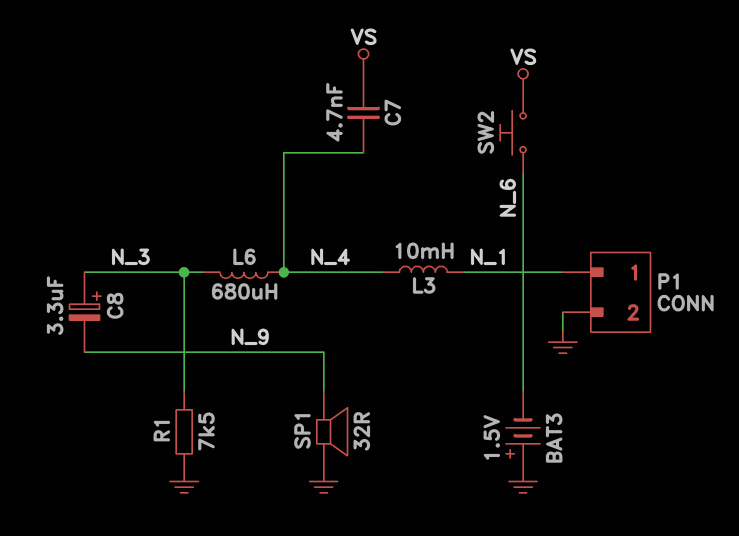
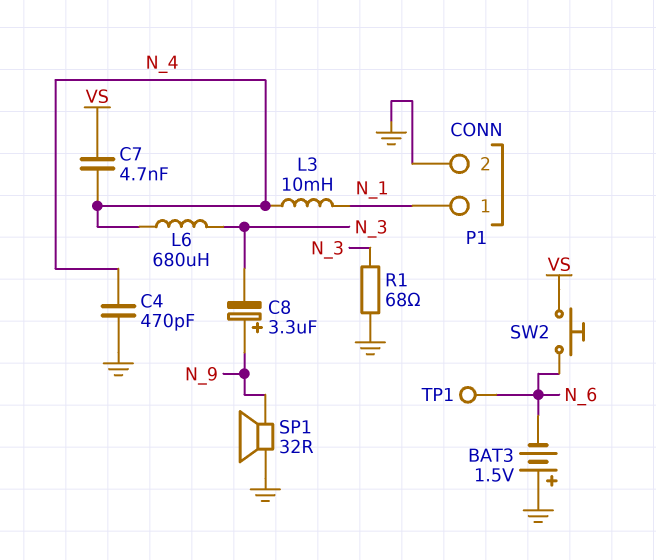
C4: none -> 470pF (GND, N_4)
C8: 3.3uF (plus N_3, minus N_9) -> 3.3uF (plus N_9, minus N_3)
R1: 7.5k (GND, N_3) -> 68 (GND, N_3)
TP1: none -> test point (N_6)

